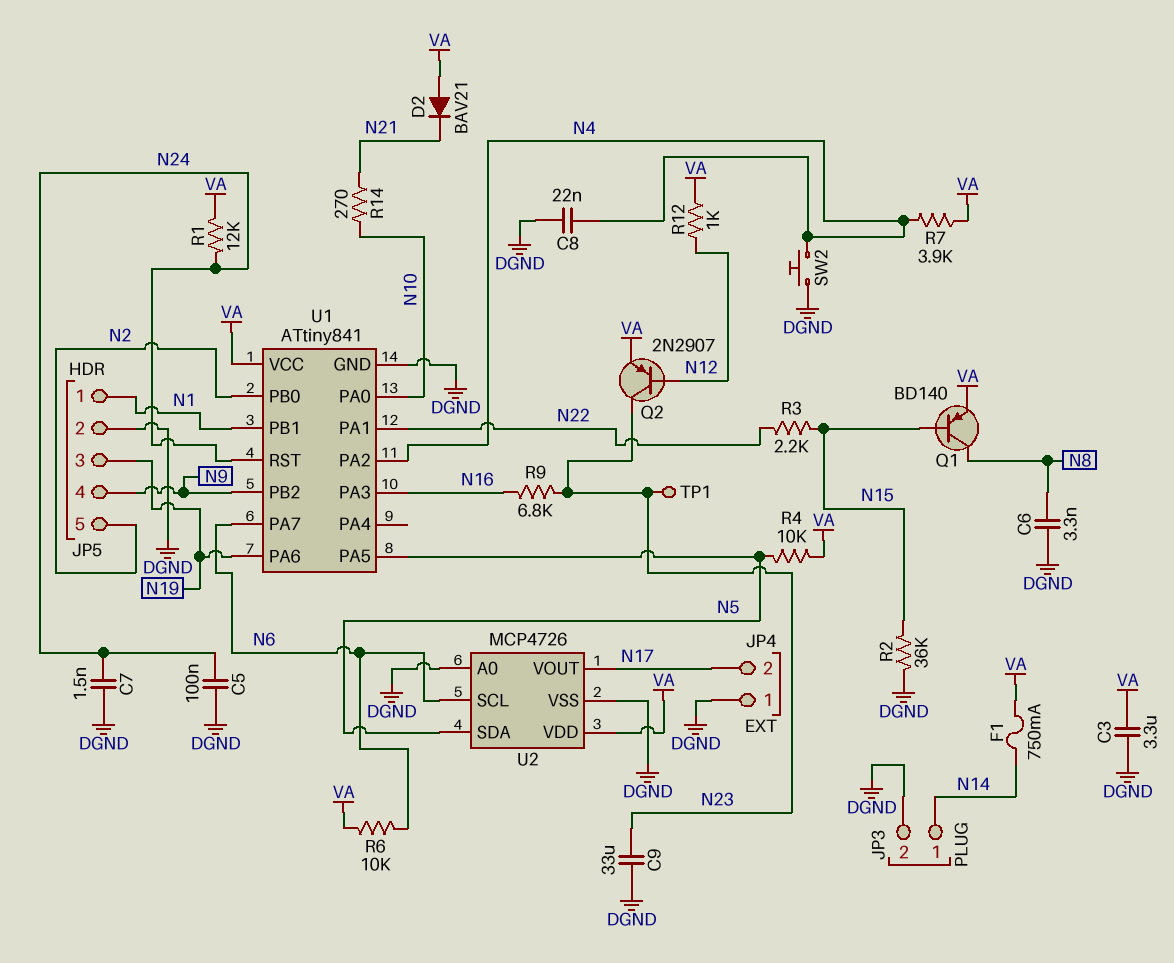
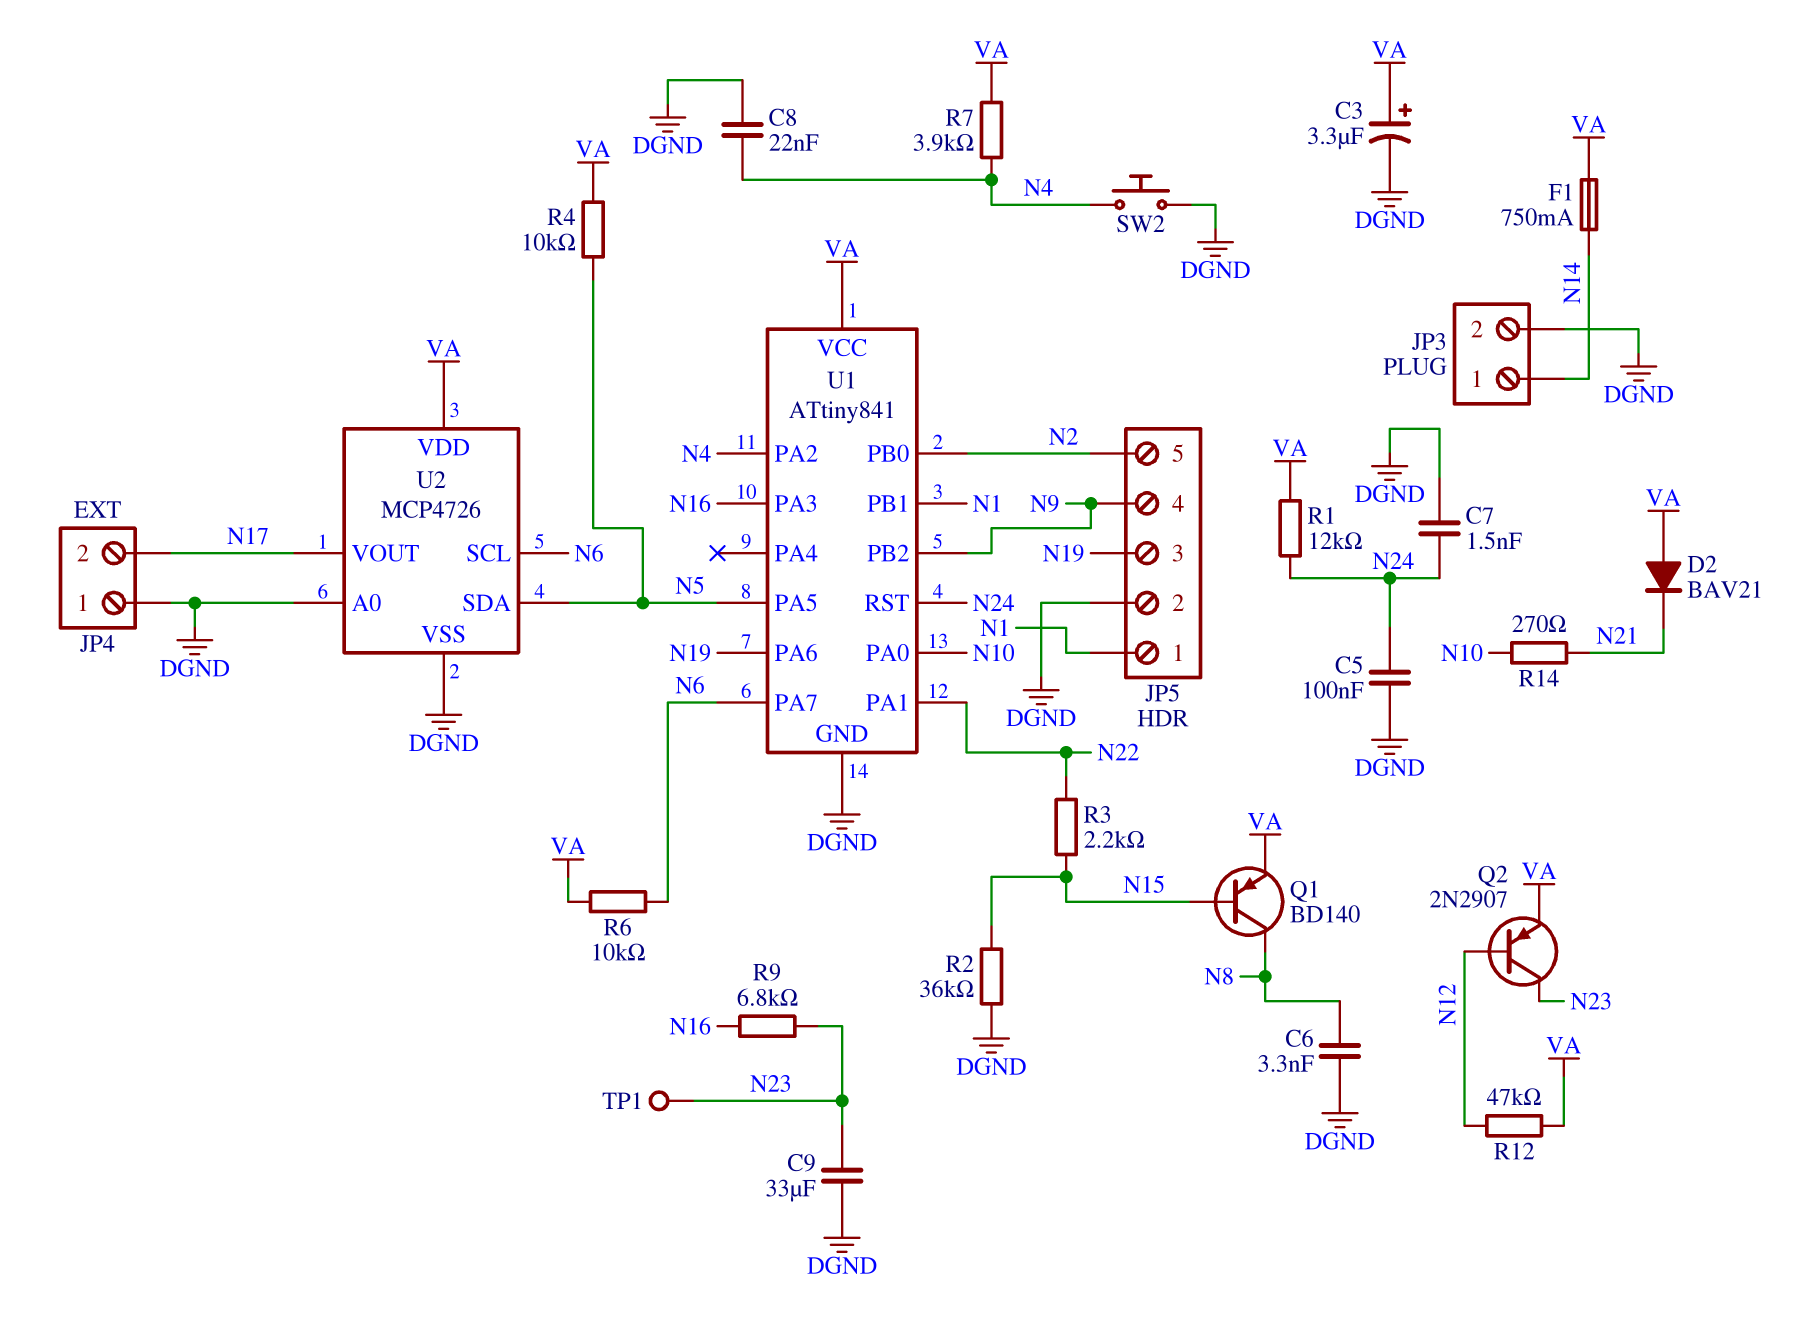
C3: 3.3uF (DGND, VA) -> 3.3uF (plus VA, minus DGND)
R12: 1k (N12, VA) -> 47k (N12, VA)

